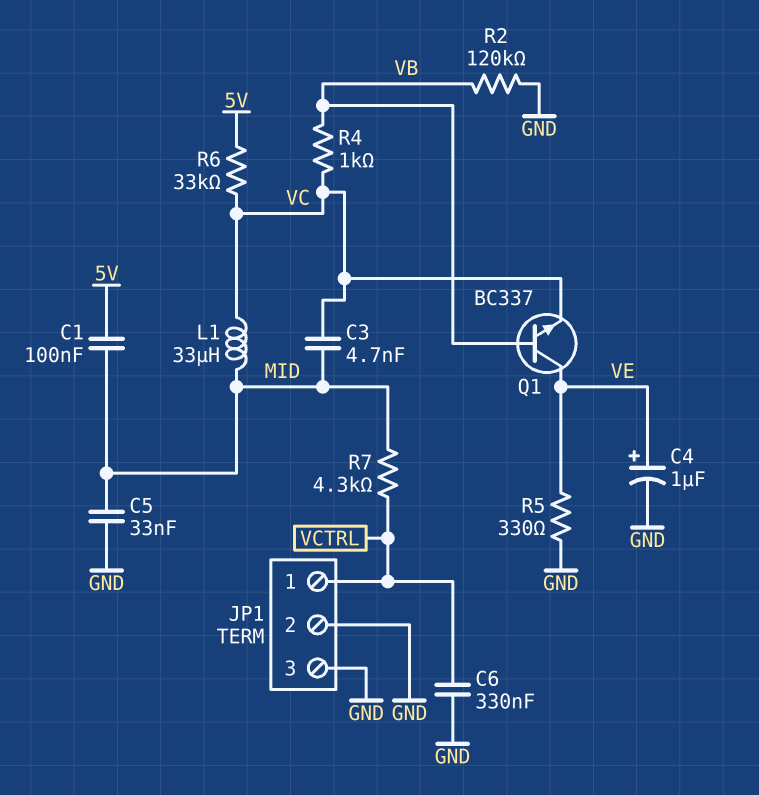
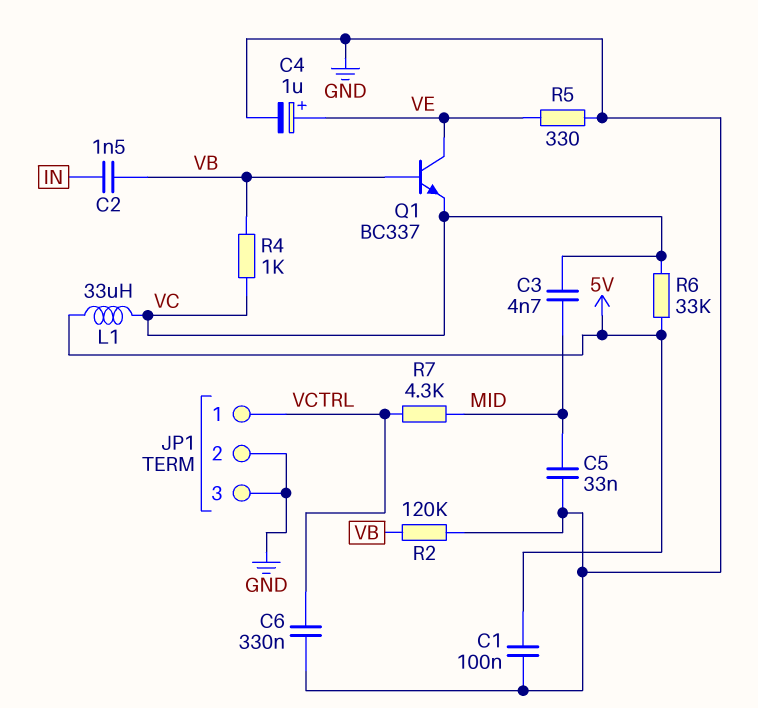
C1: 100nF (5V, MID) -> 100nF (5V, GND)
C2: none -> 1.5nF (IN, VB)
L1: 33uH (MID, VC) -> 33uH (5V, VC)

